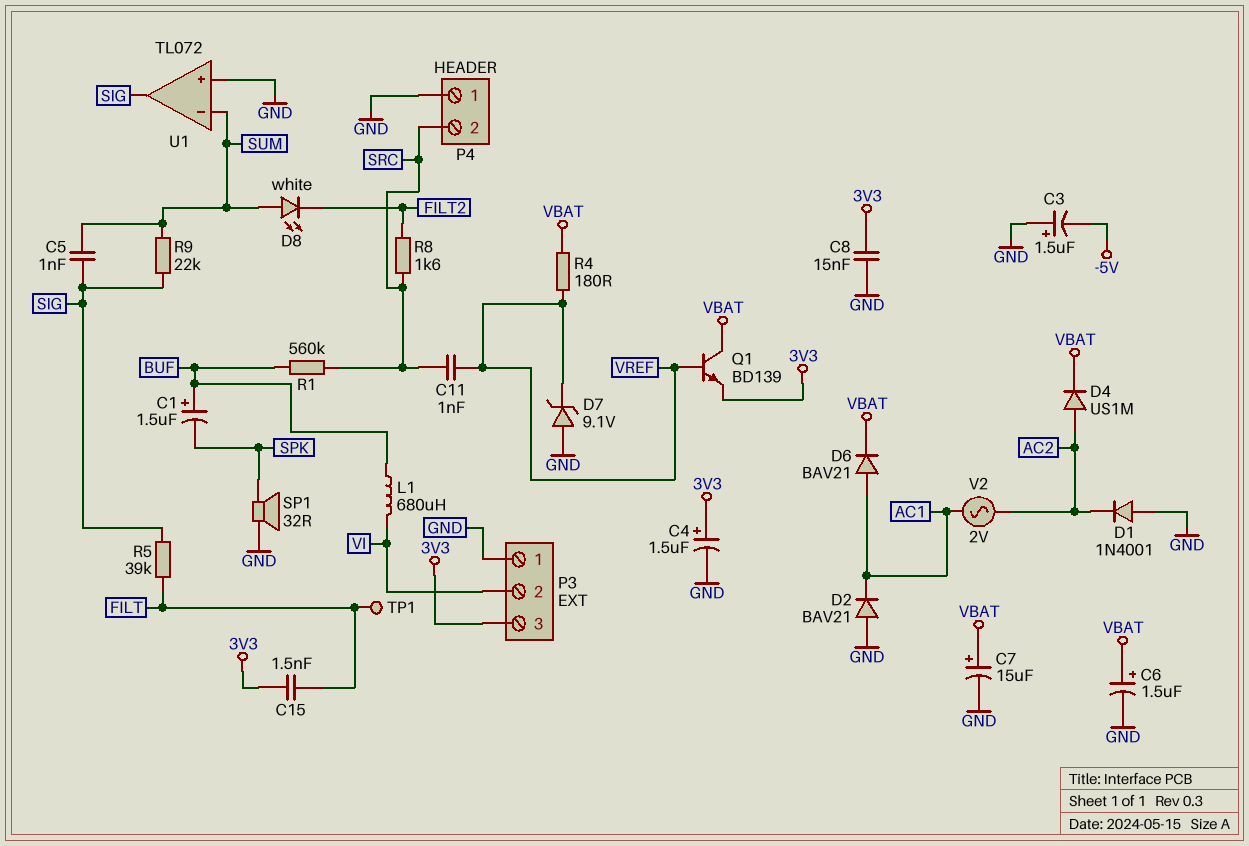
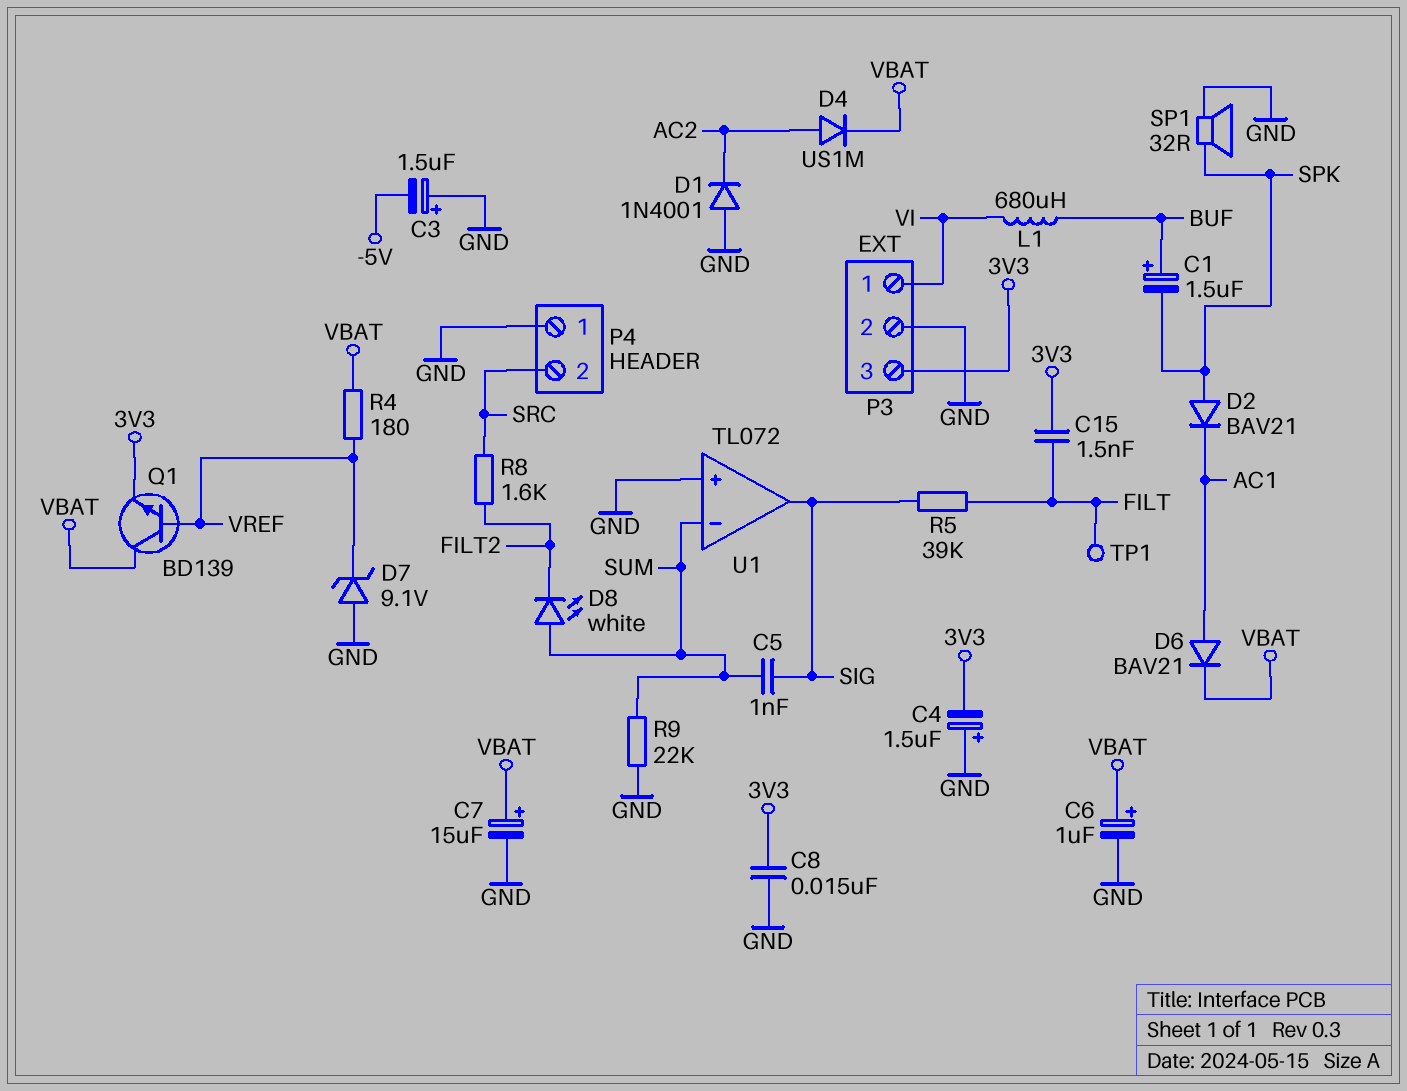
C4: 1.5uF (plus 3V3, minus GND) -> 1.5uF (plus GND, minus 3V3)
C6: 1.5uF (plus VBAT, minus GND) -> 1uF (plus VBAT, minus GND)
C11: 1nF (SRC, VREF) -> none
D2: diode BAV21 (A GND, K AC1) -> diode BAV21 (A SPK, K AC1)
P3 pin 1: GND -> VI
P3 pin 2: VI -> GND
R1: 560k (BUF, SRC) -> none
R9: 22k (SIG, SUM) -> 22k (GND, SUM)
V2: AC 2V (AC1, AC2) -> none

